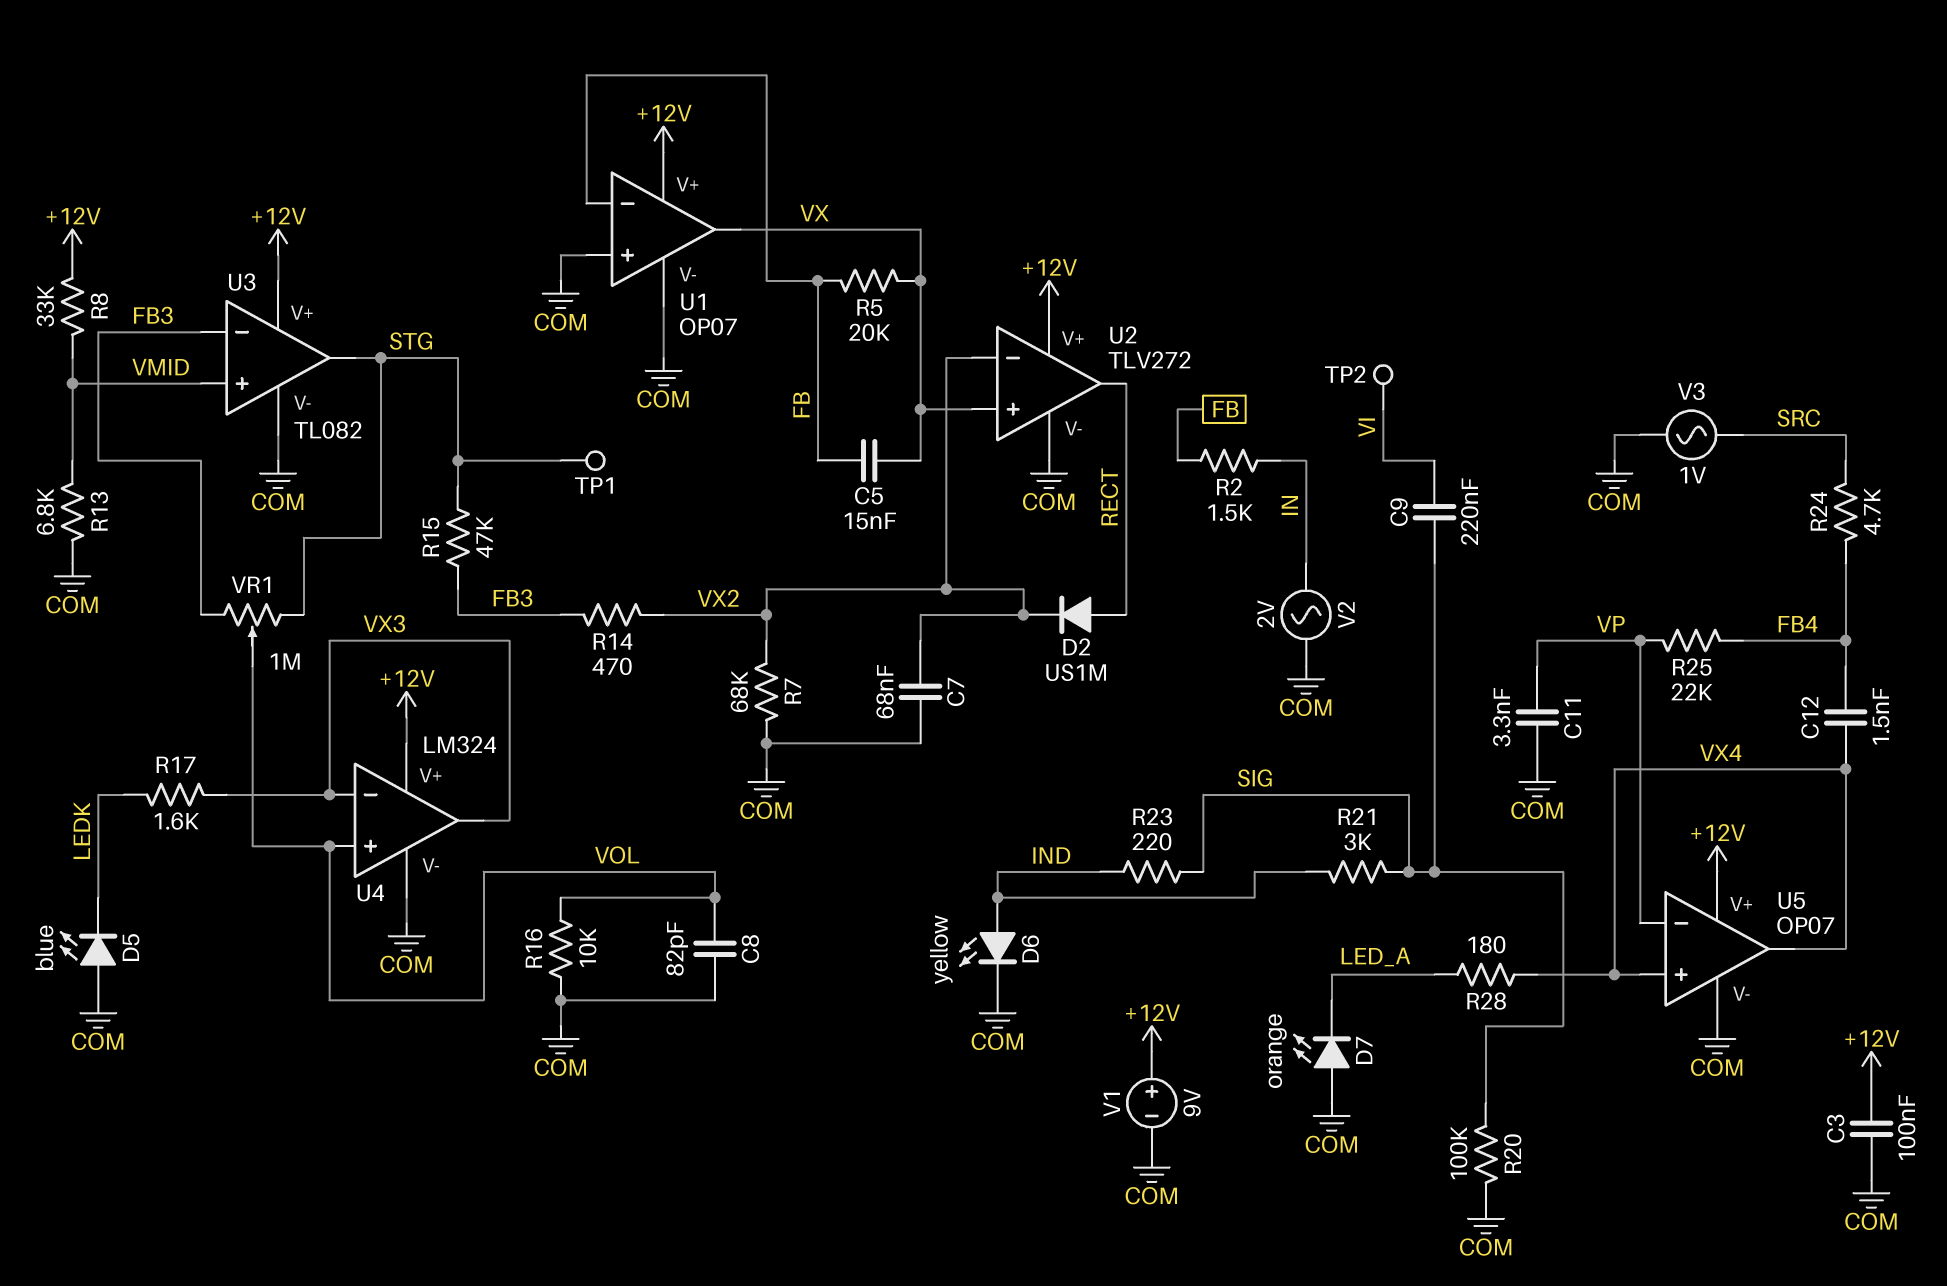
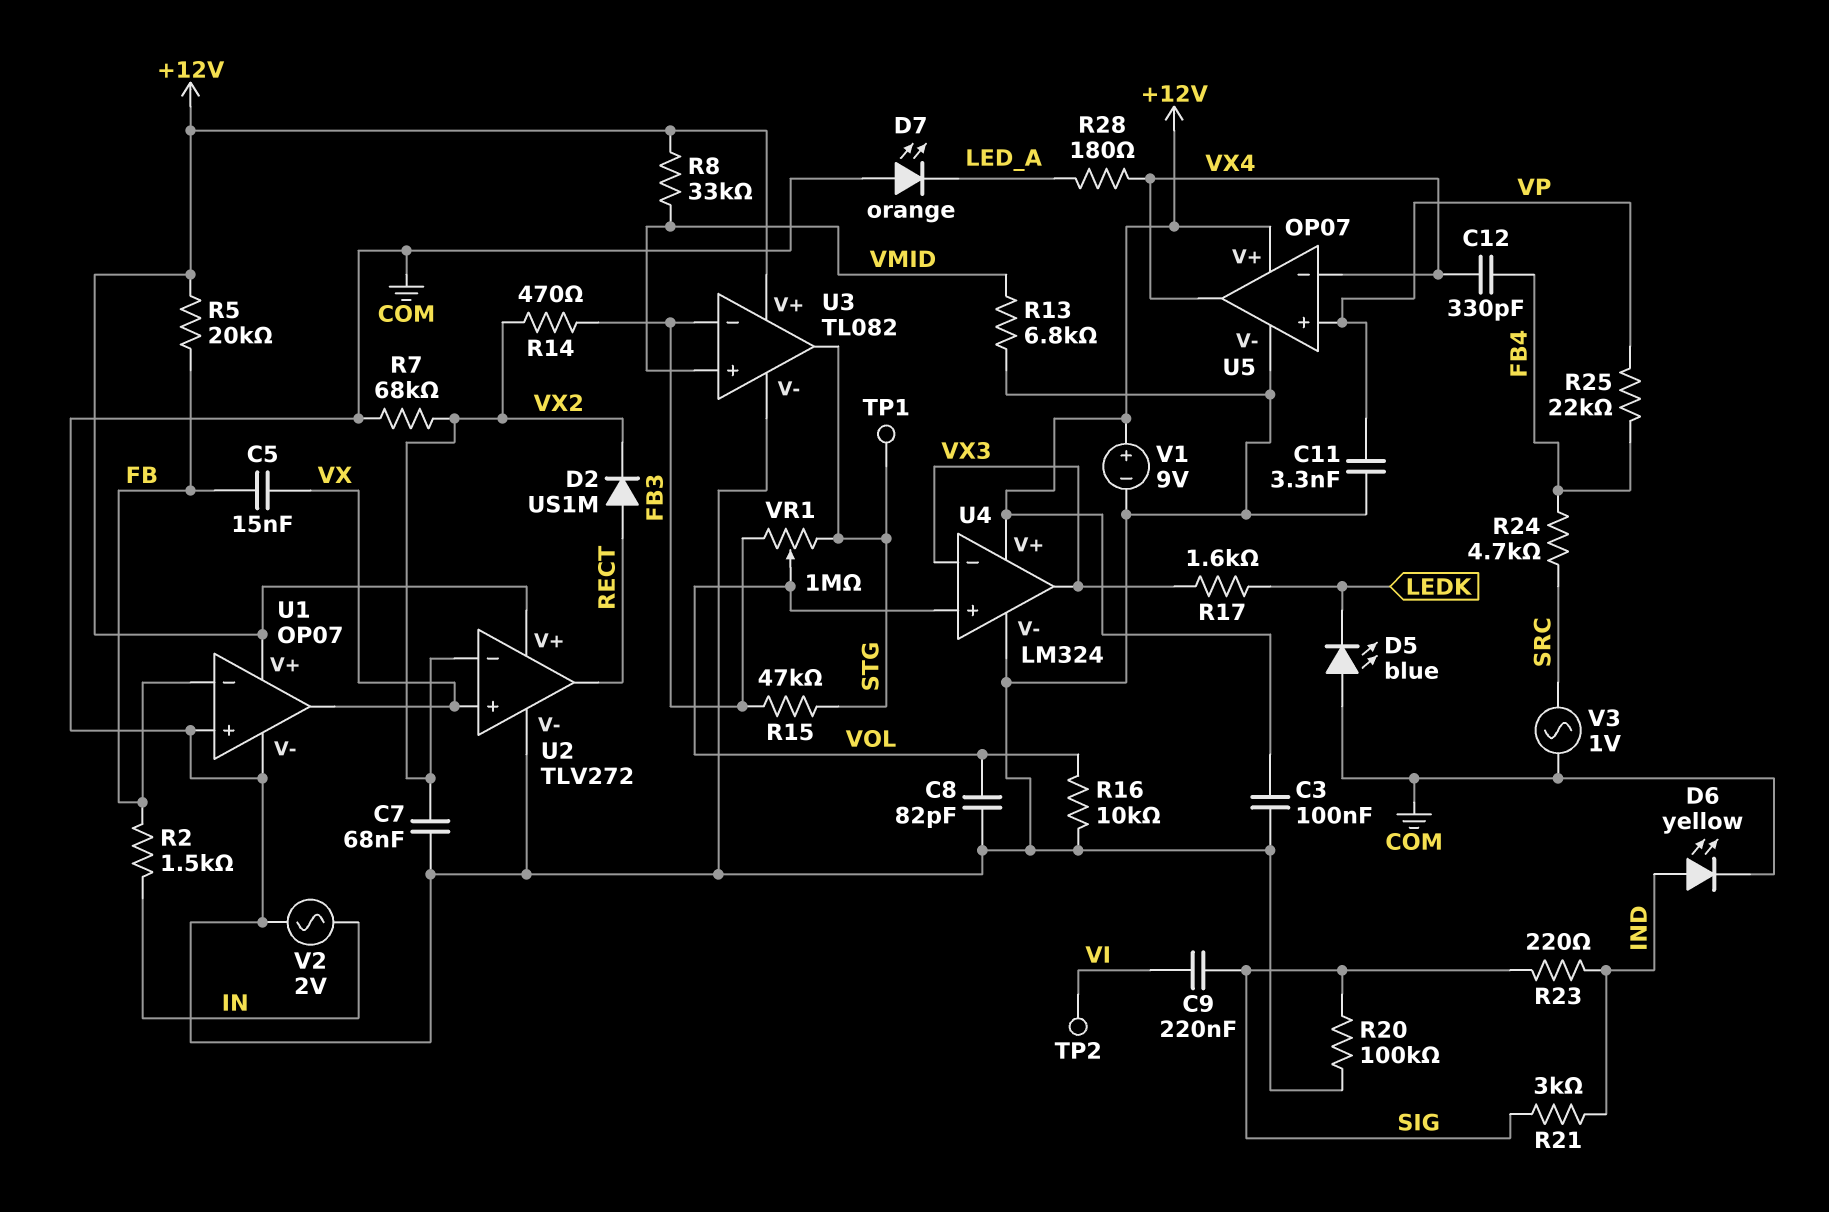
C12: 1.5nF (FB4, VX4) -> 330pF (FB4, VX4)
R5: 20k (FB, VX) -> 20k (+12V, FB)
U5 pin in+: VX4 -> VP
U5 pin in-: VP -> VX4

